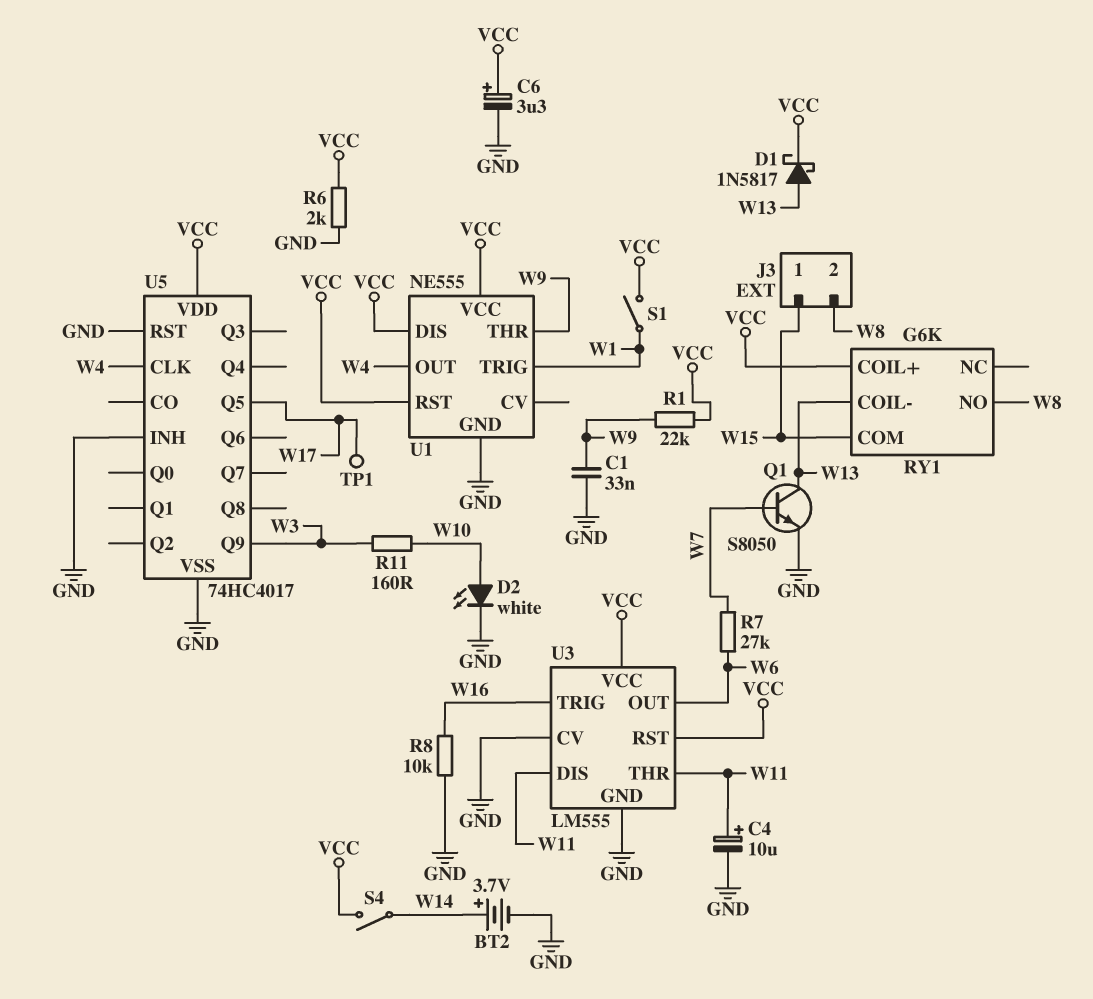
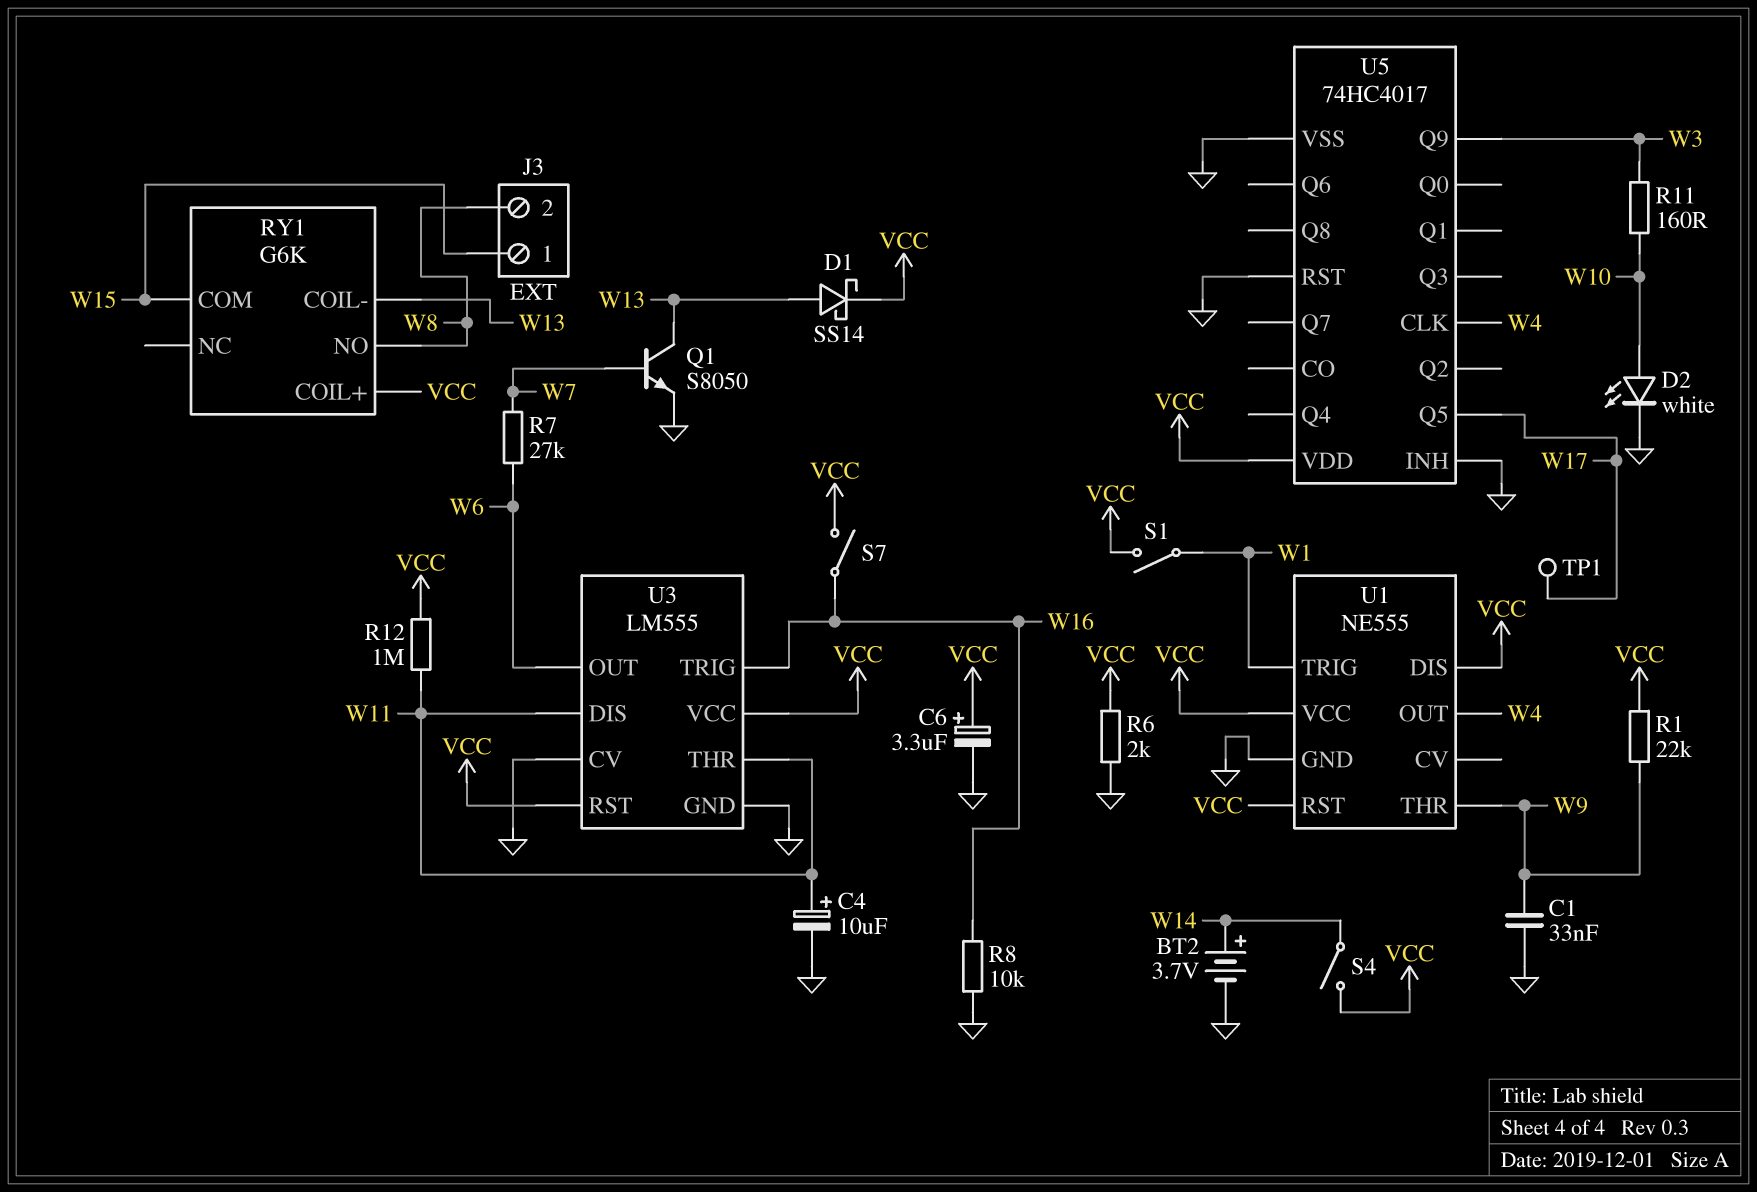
D1: schottky 1N5817 (A W13, K VCC) -> schottky SS14 (A W13, K VCC)
R12: none -> 1M (VCC, W11)
S7: none -> switch (VCC, W16)

